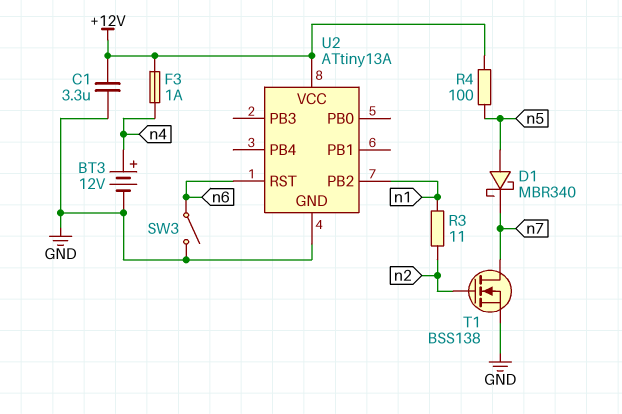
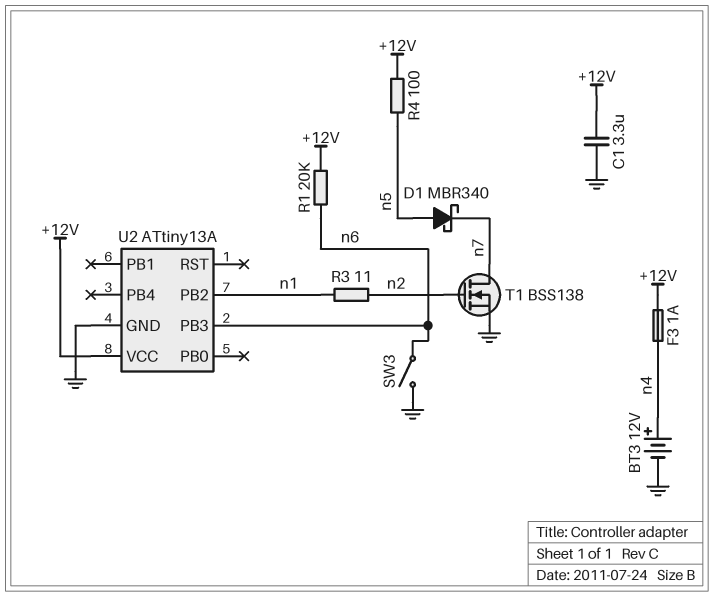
R1: none -> 20k (+12V, n6)
U2 pin PB3: none -> n6
U2 pin RST: n6 -> none

